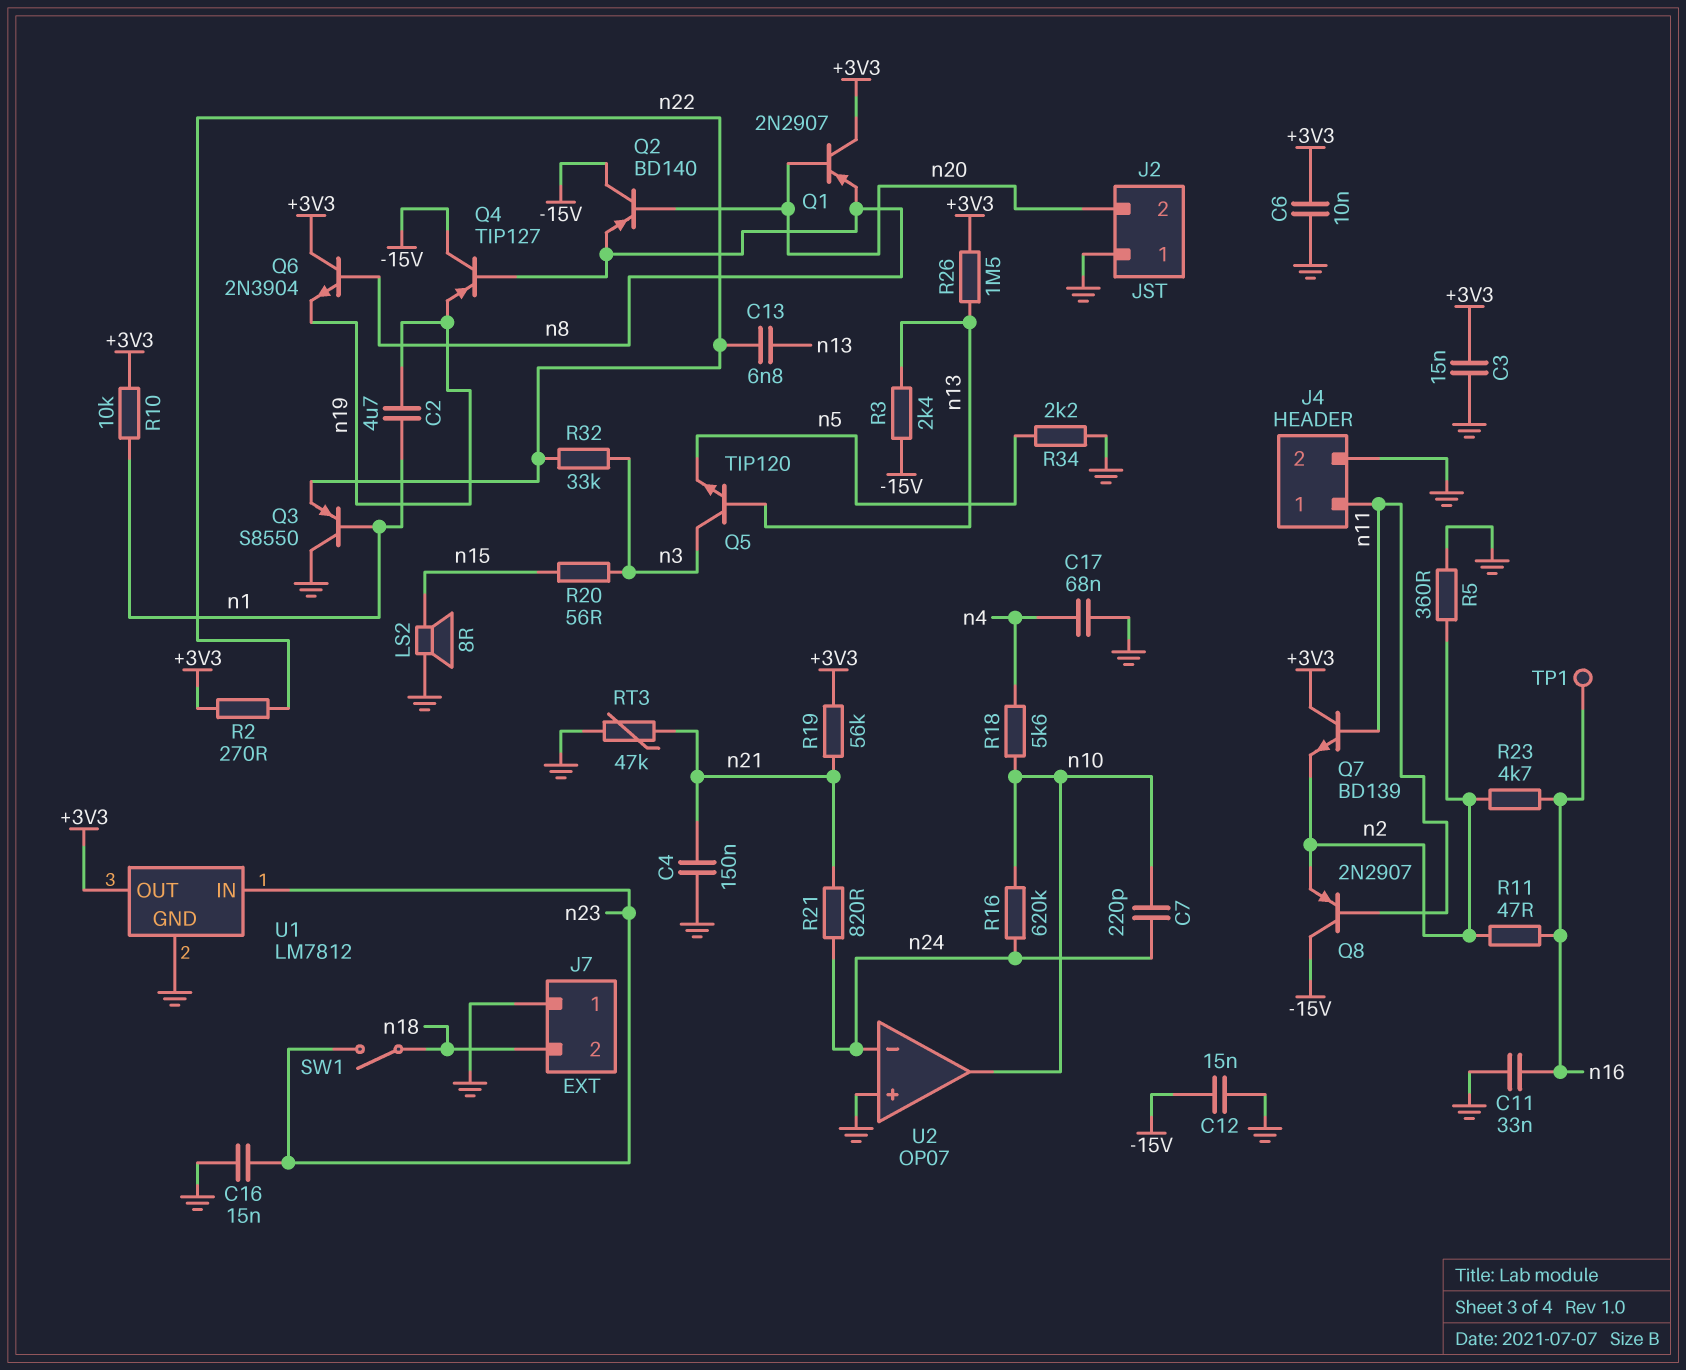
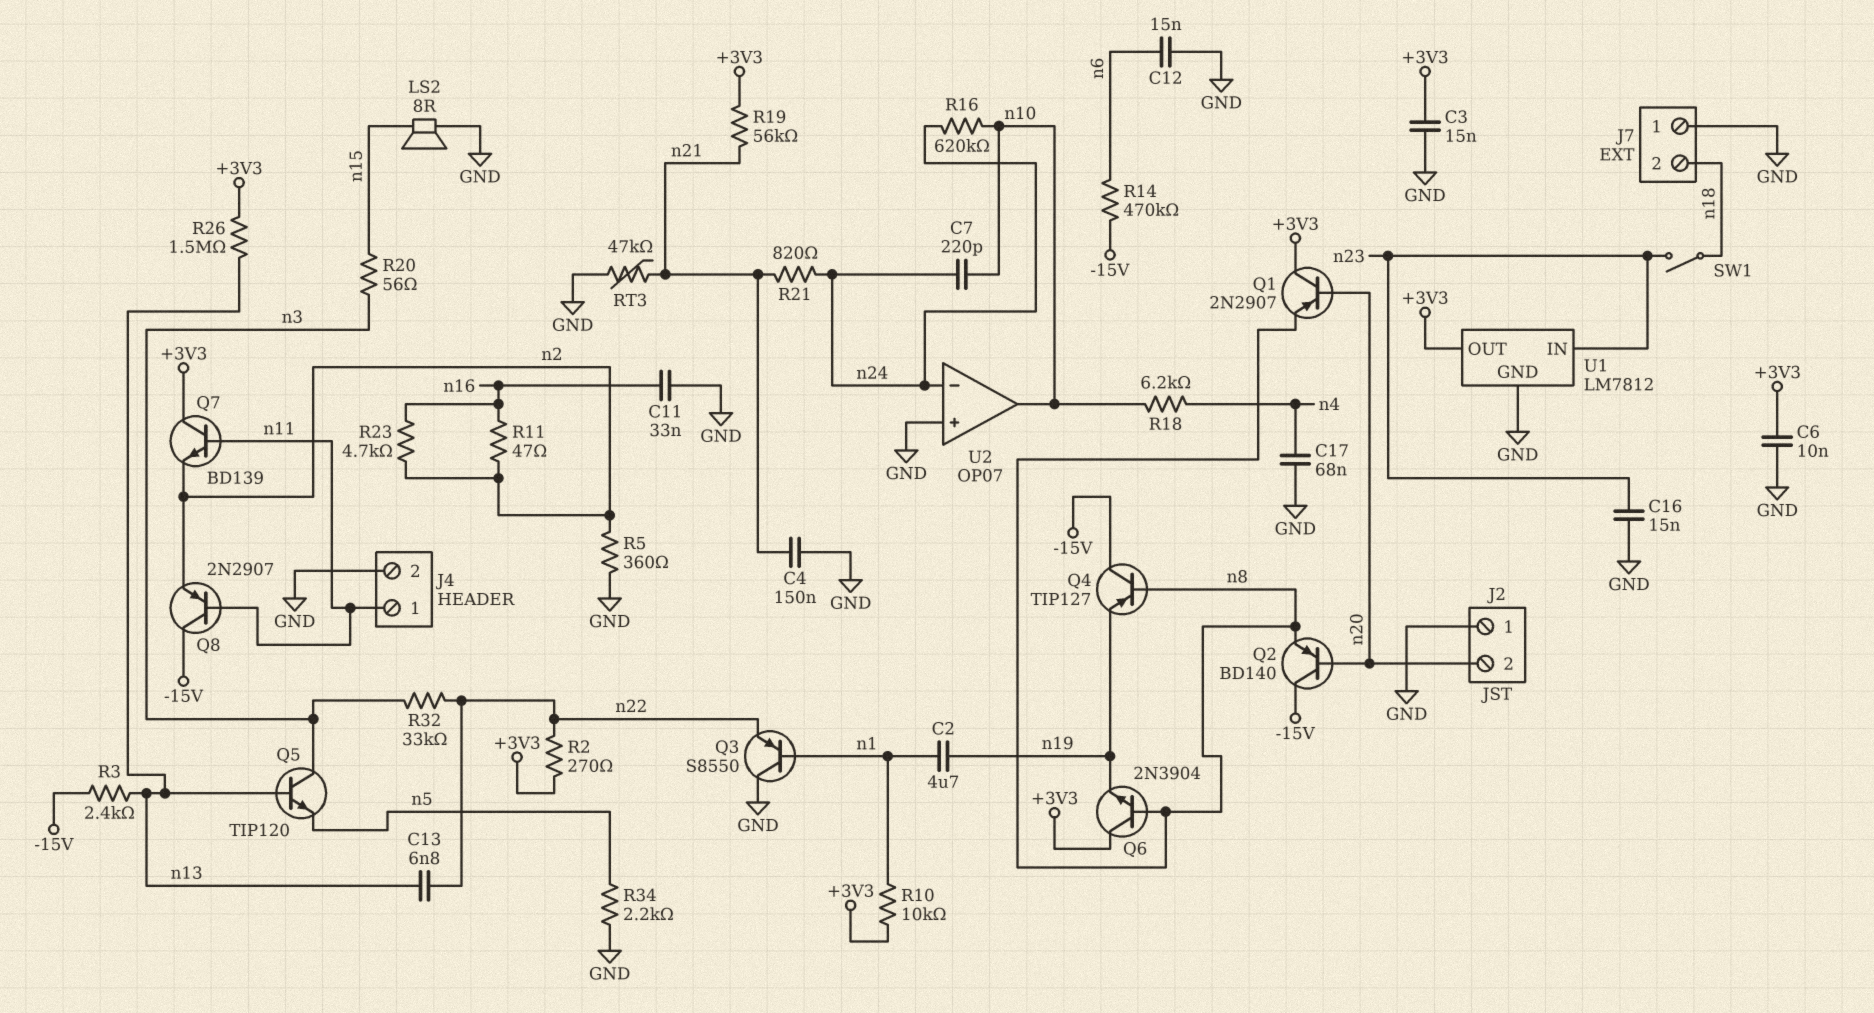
C12: 15nF (-15V, GND) -> 15nF (GND, n6)
R14: none -> 470k (-15V, n6)
R18: 5.6k (n4, n10) -> 6.2k (n4, n10)
TP1: test point (n16) -> none

